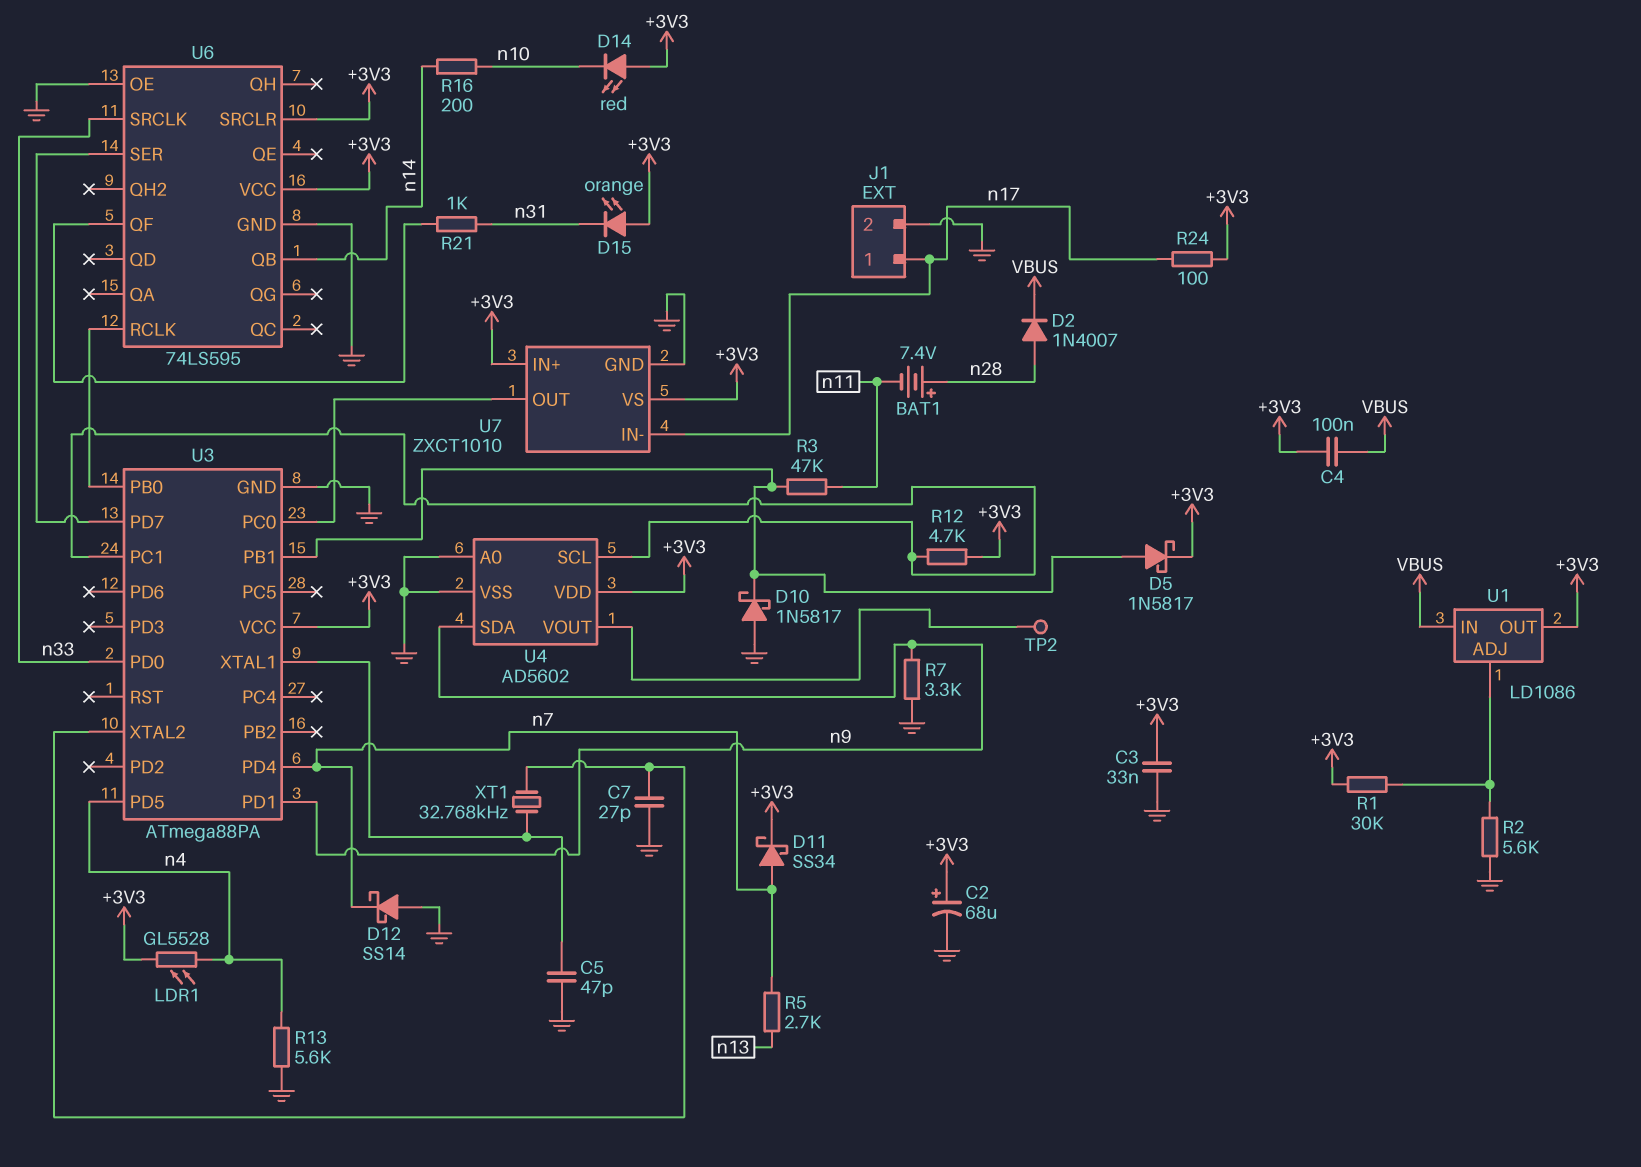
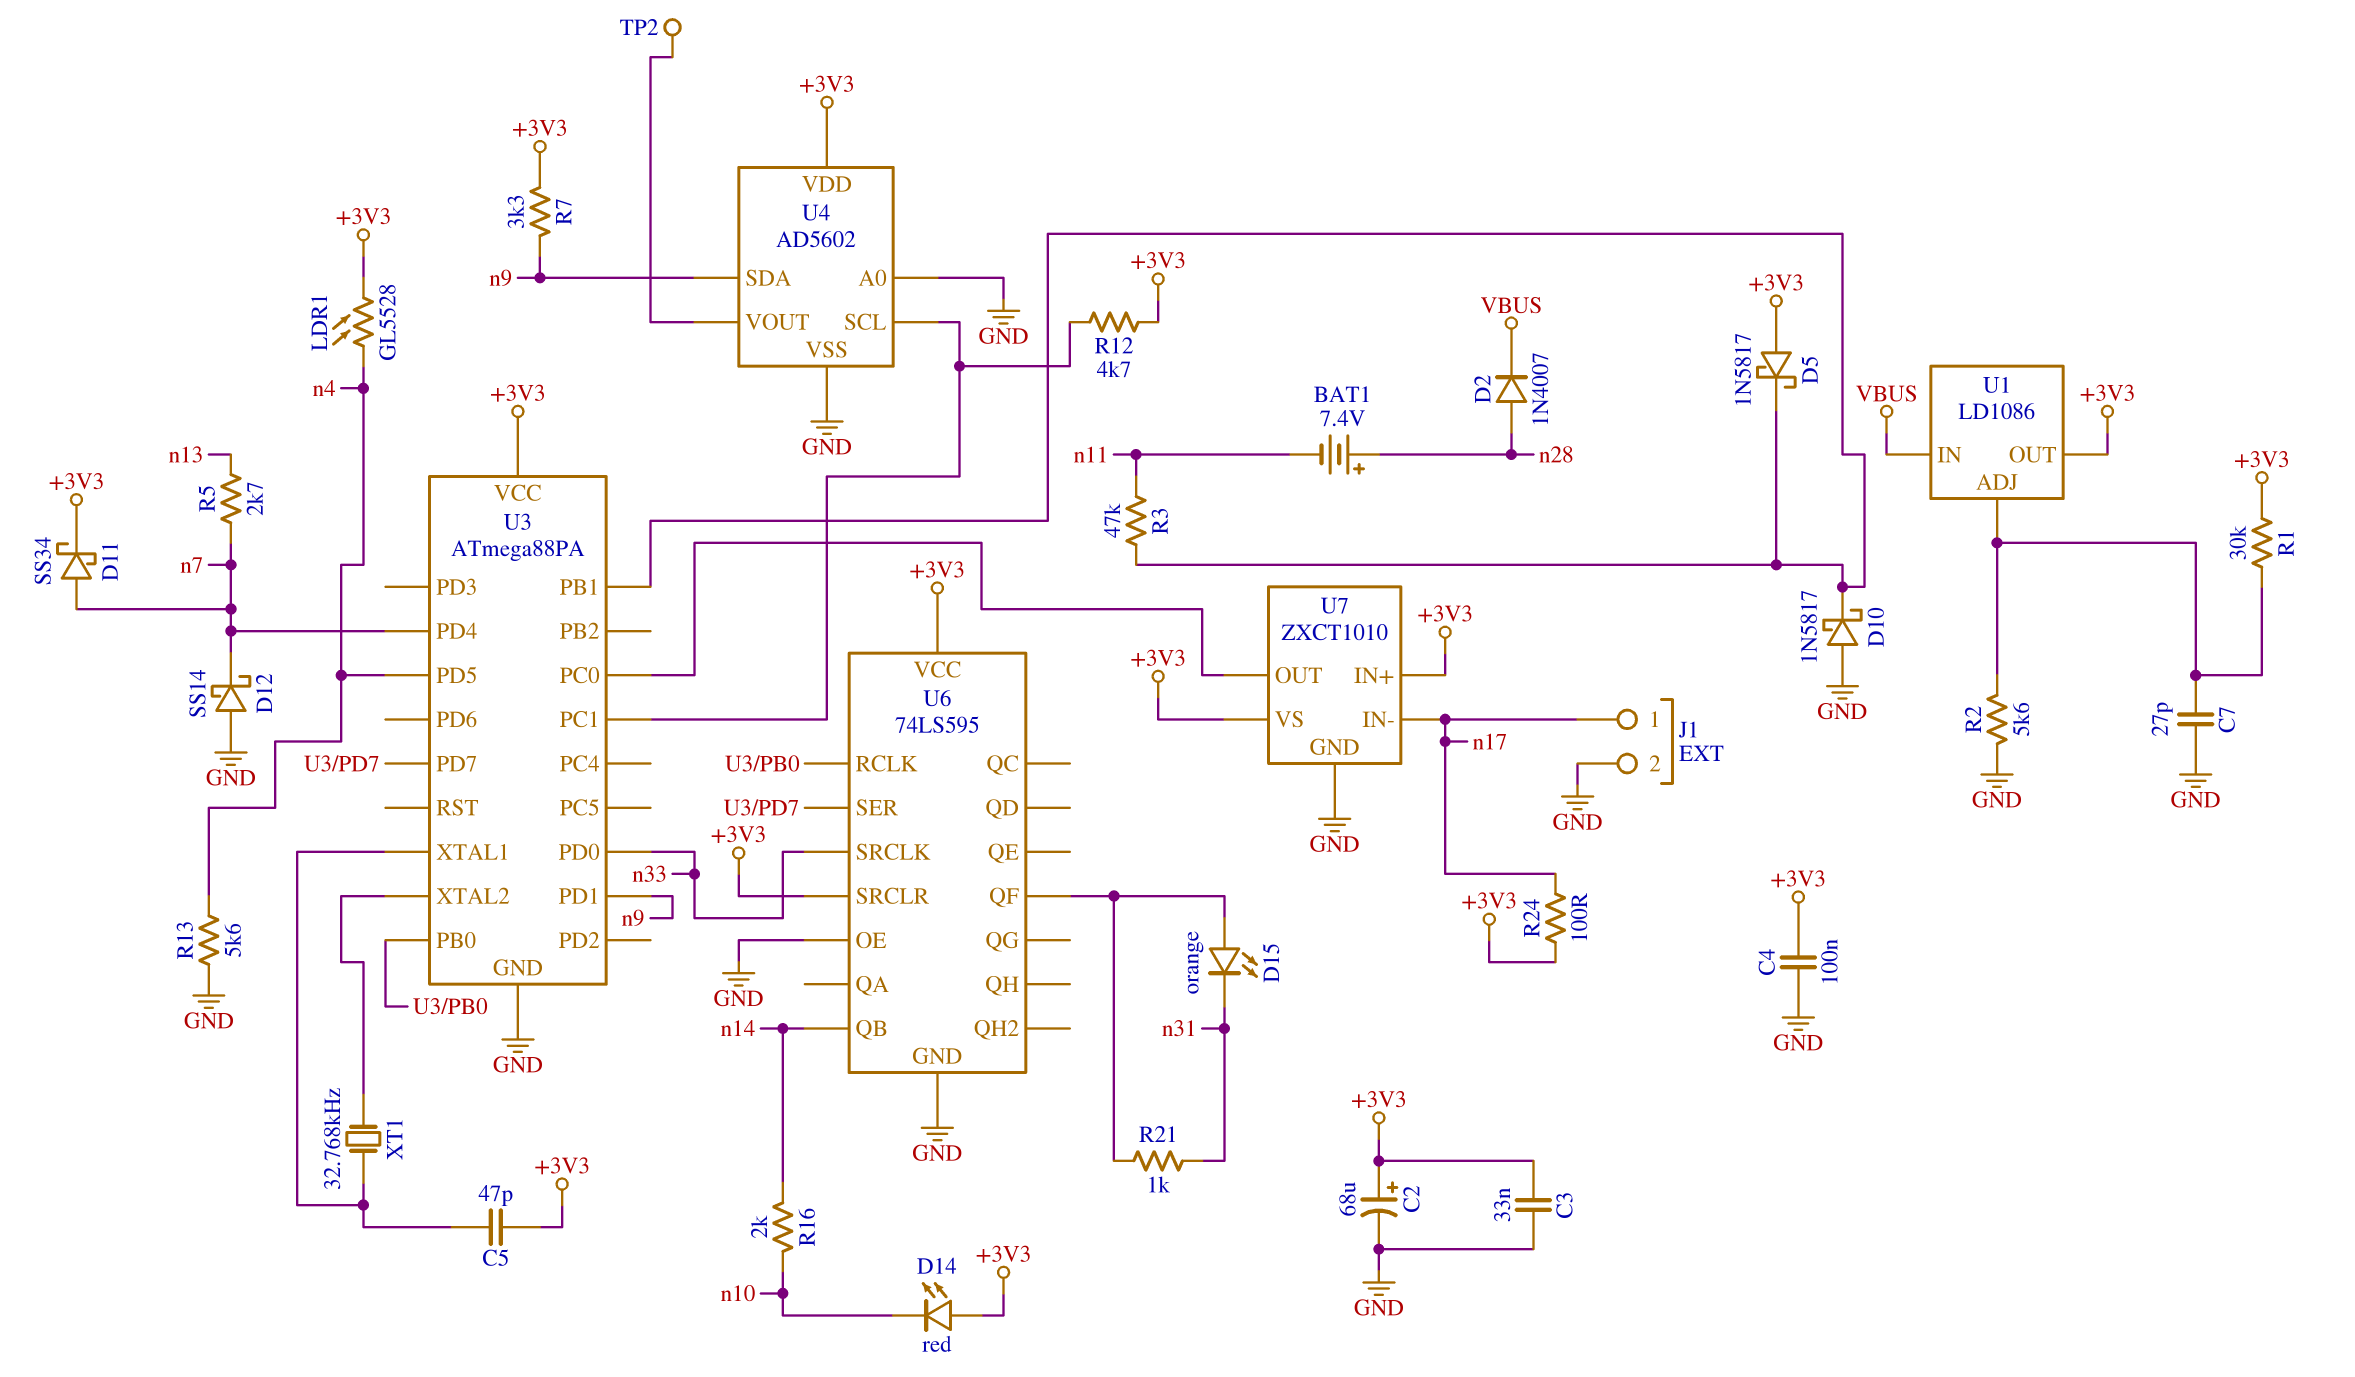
C4: 100nF (+3V3, VBUS) -> 100nF (+3V3, GND)
C5: 47pF (GND, U3/XTAL1) -> 47pF (+3V3, U3/XTAL1)
C7: 27pF (GND, U3/XTAL2) -> 27pF (GND, U1/ADJ)
D5: schottky 1N5817 (A U3/PB1, K +3V3) -> schottky 1N5817 (A +3V3, K U3/PB1)
D15: LED orange (A +3V3, K n31) -> LED orange (A U6/QF, K n31)
R7: 3.3k (GND, n9) -> 3.3k (+3V3, n9)
R16: 200 (n10, n14) -> 2k (n10, n14)

